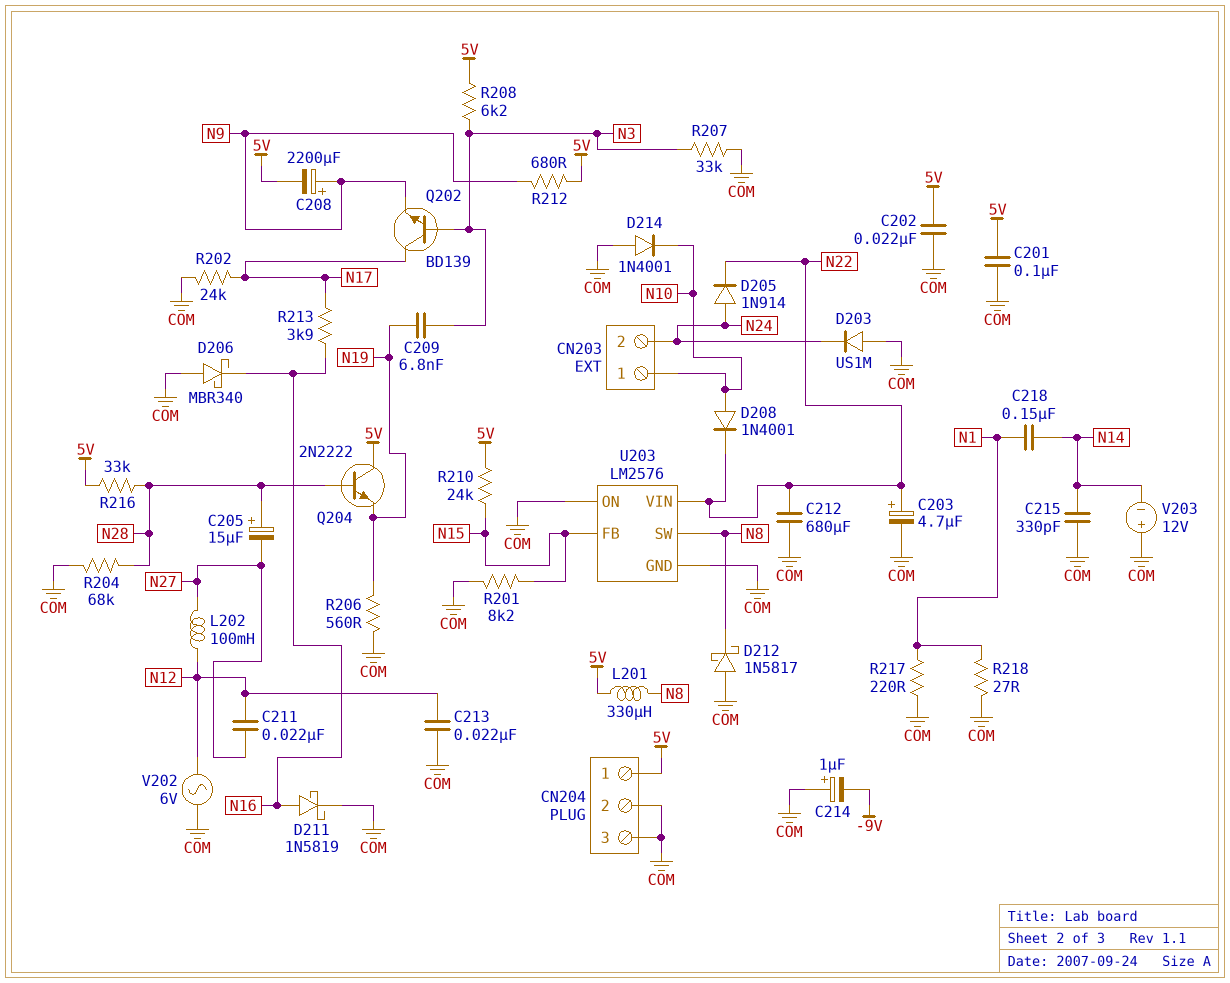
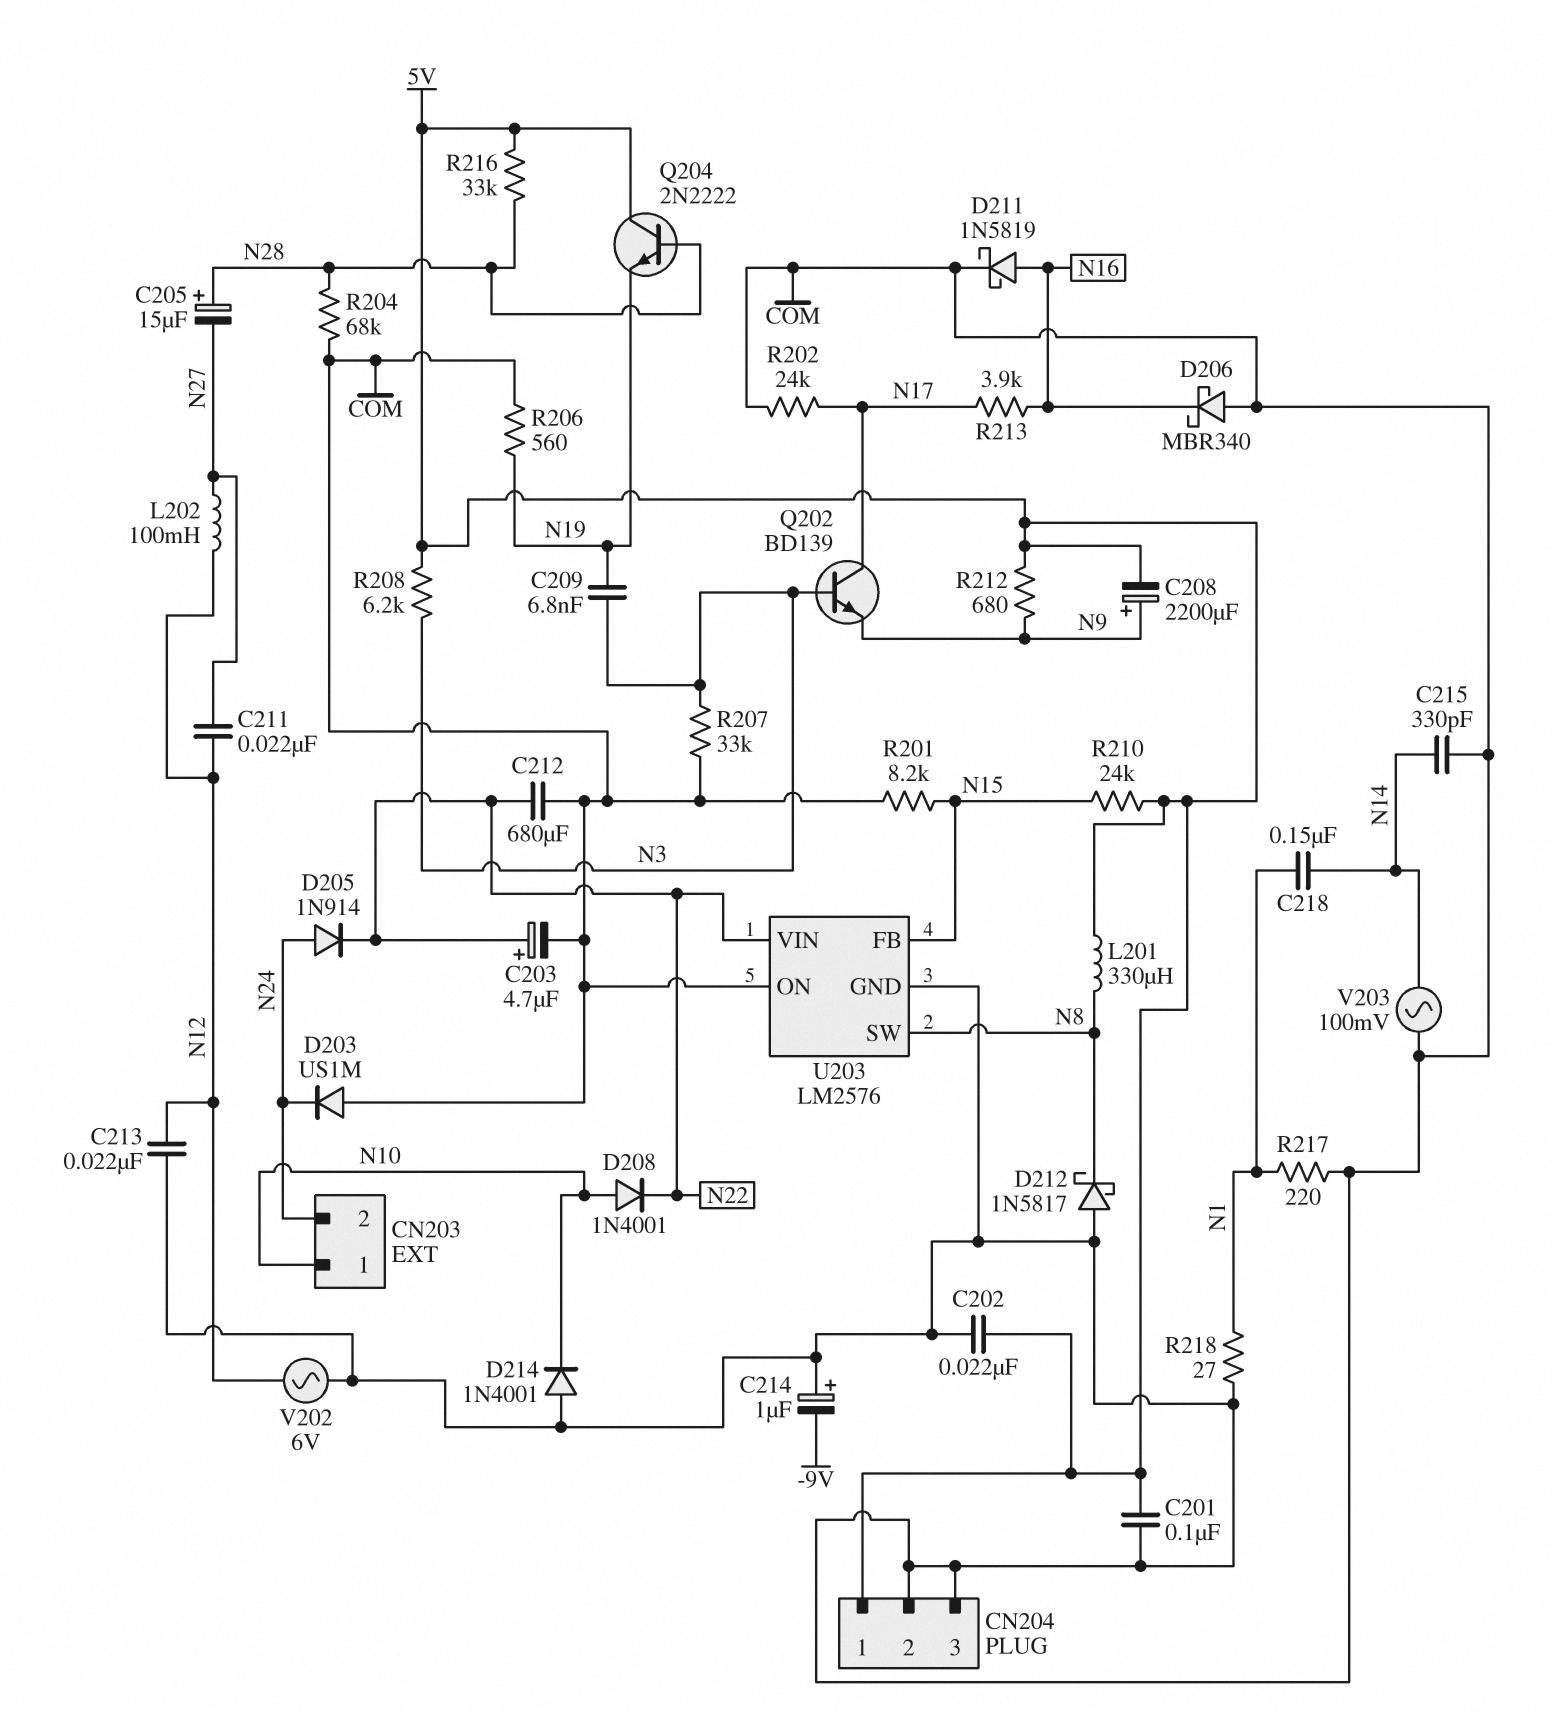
V203: 12V (plus COM, minus N14) -> AC 100mV (COM, N14)

